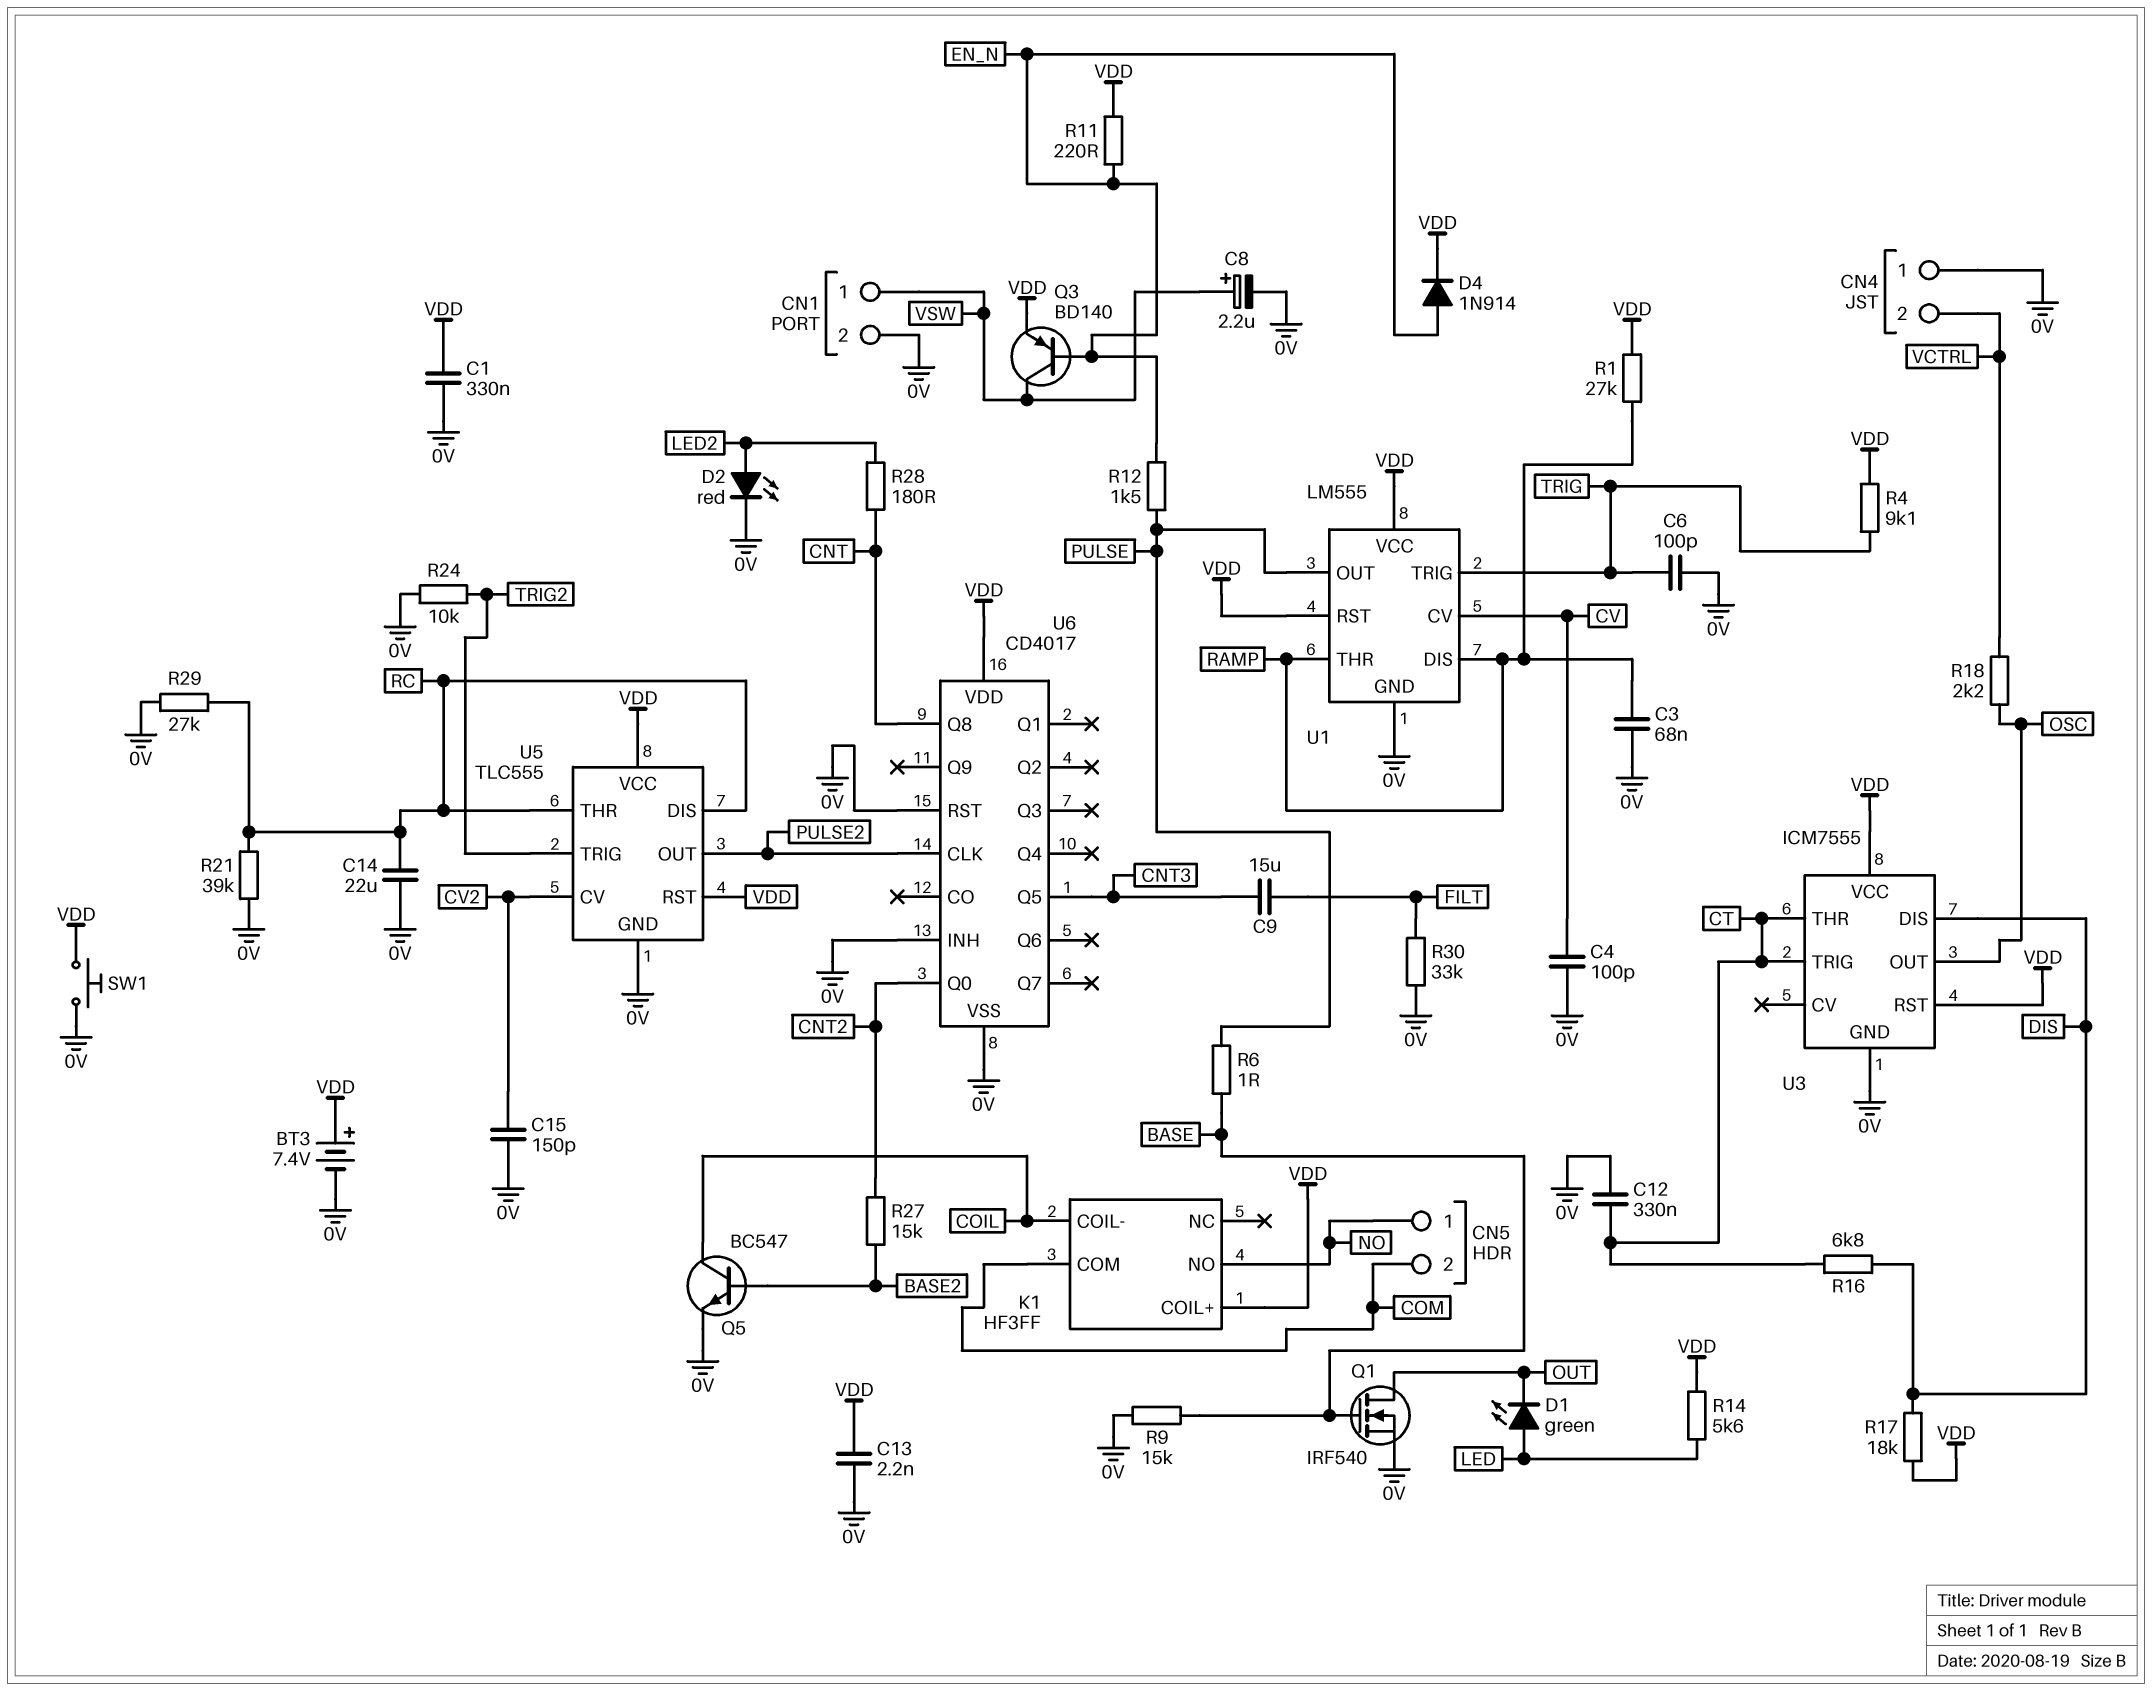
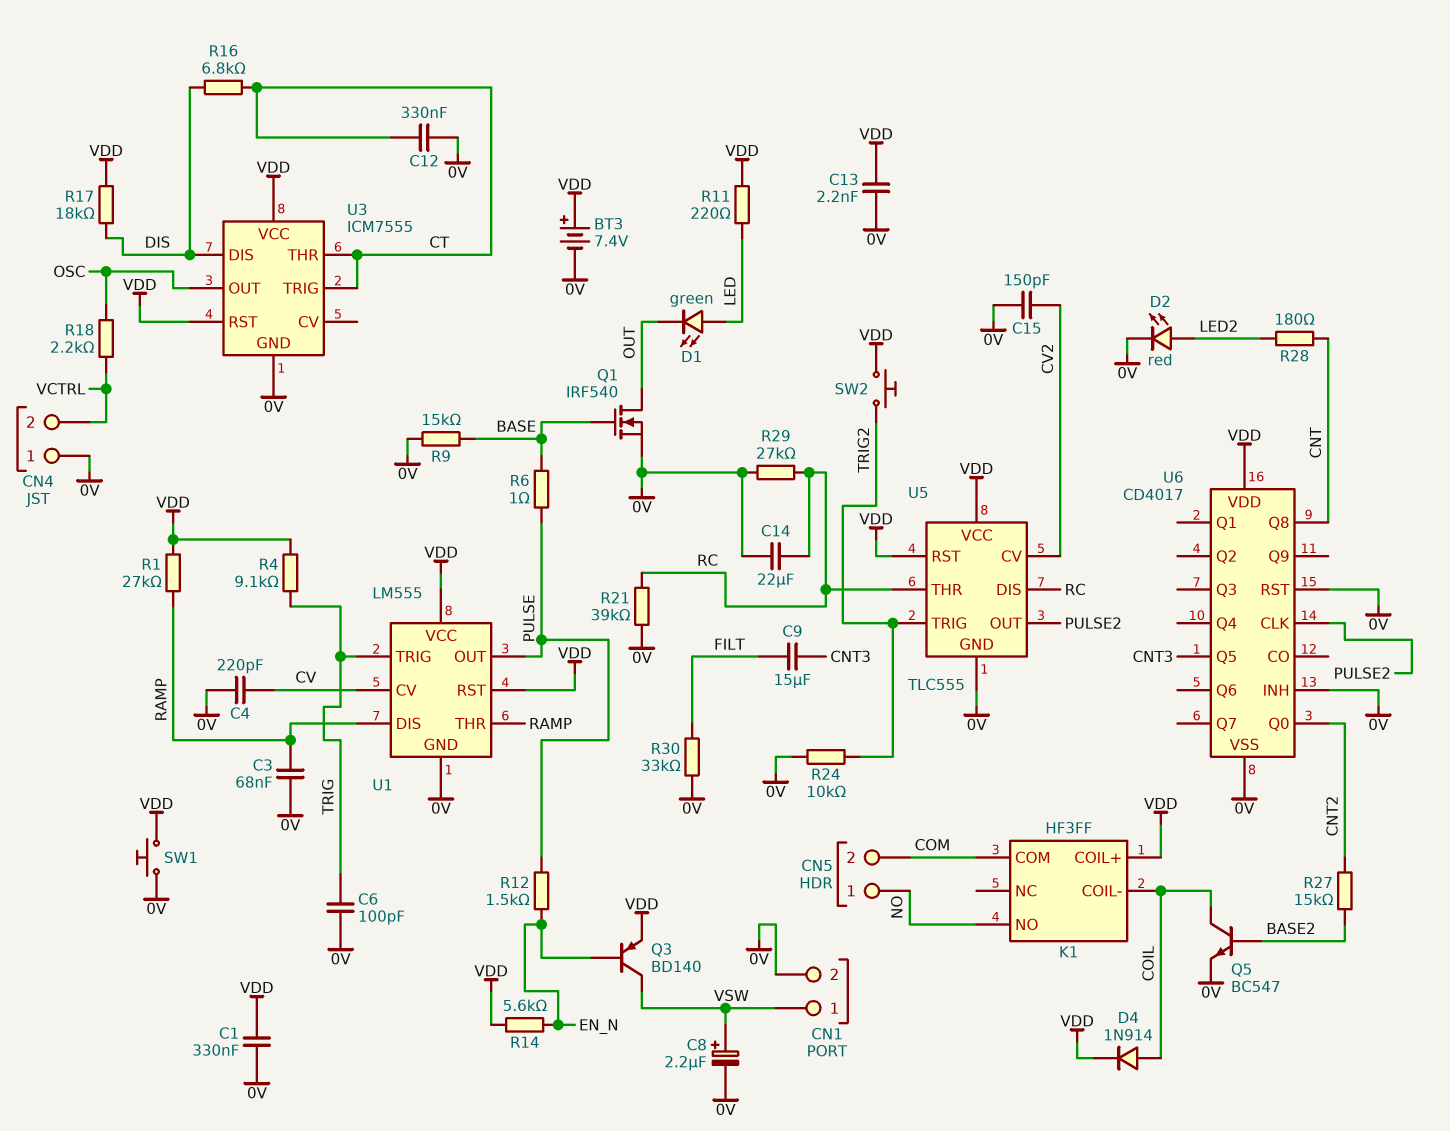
C4: 100pF (0V, CV) -> 220pF (0V, CV)
D4: diode 1N914 (A EN_N, K VDD) -> diode 1N914 (A COIL, K VDD)
R11: 220 (EN_N, VDD) -> 220 (LED, VDD)
R14: 5.6k (LED, VDD) -> 5.6k (EN_N, VDD)
SW2: none -> button (TRIG2, VDD)

